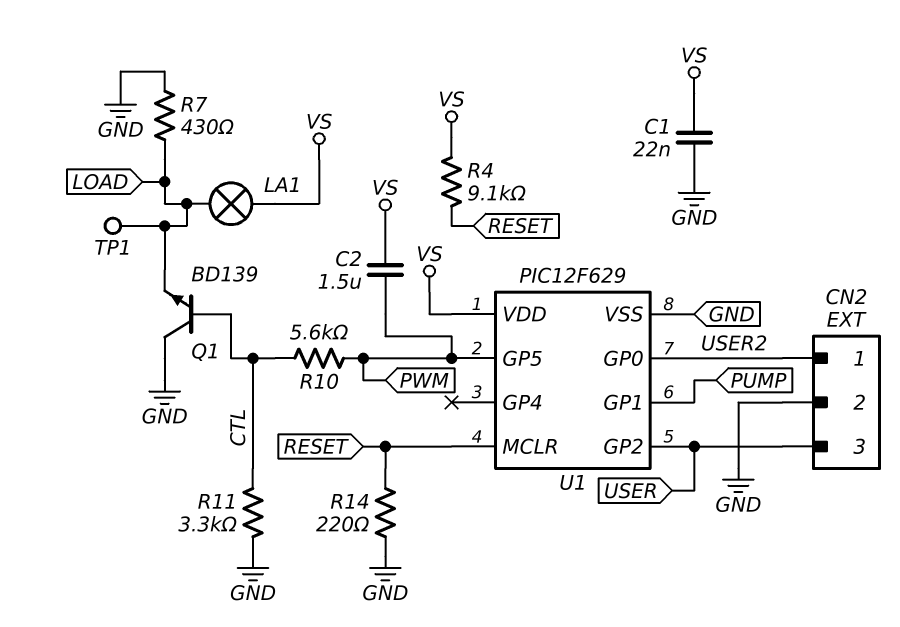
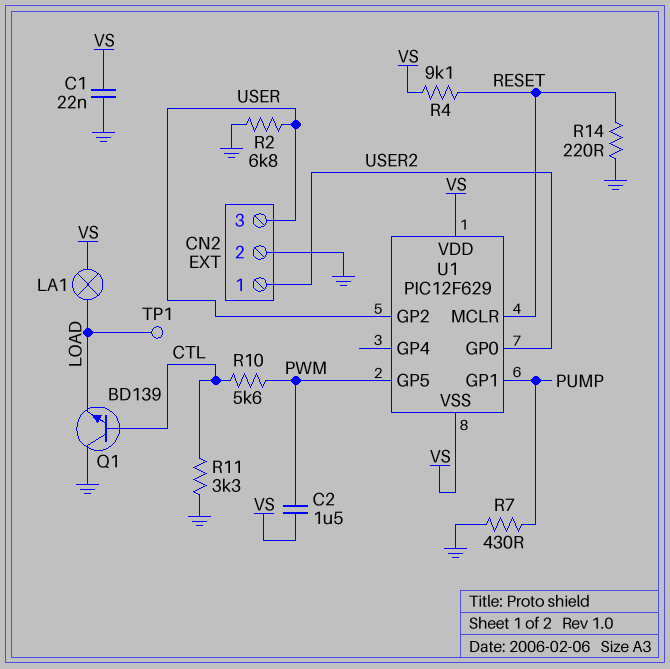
R2: none -> 6.8k (GND, USER)
R7: 430 (GND, LOAD) -> 430 (GND, PUMP)
U1 pin VSS: GND -> VS

